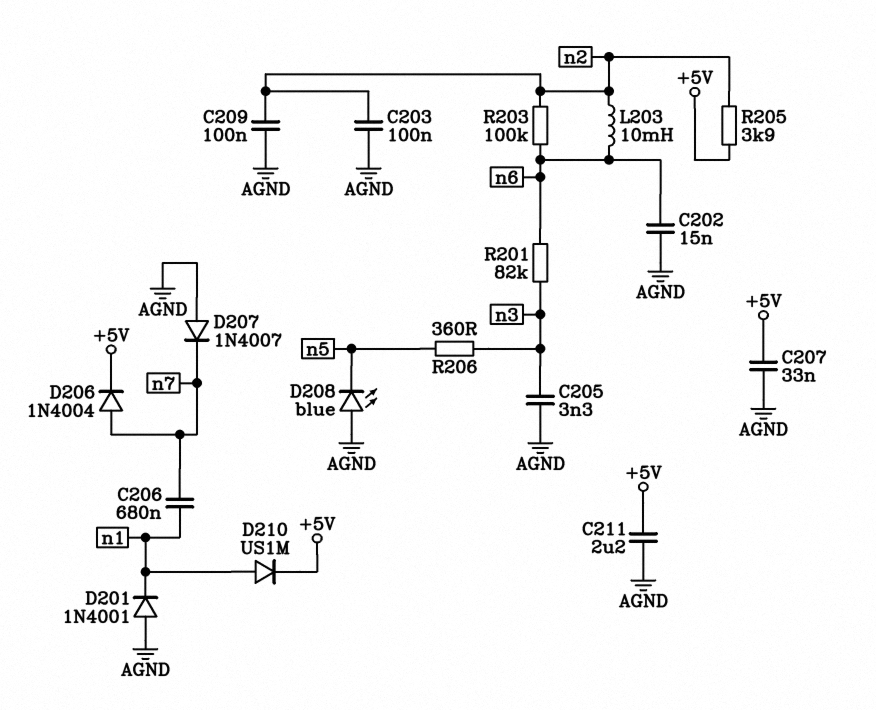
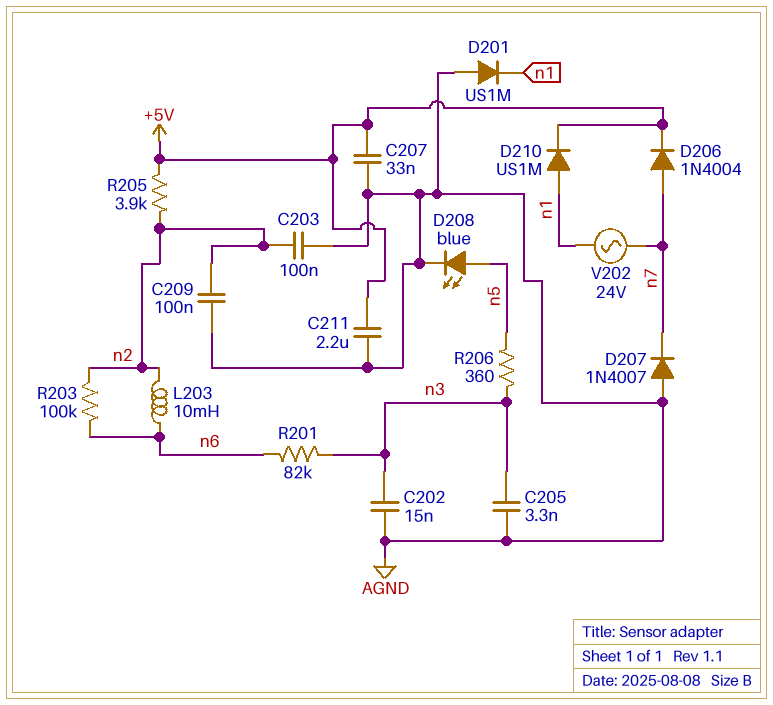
C202: 15nF (AGND, n6) -> 15nF (AGND, n3)
C206: 680nF (n1, n7) -> none
D201: diode 1N4001 (A AGND, K n1) -> diode US1M (A AGND, K n1)
D208: LED blue (A AGND, K n5) -> LED blue (A n5, K AGND)
V202: none -> AC 24V (n1, n7)

